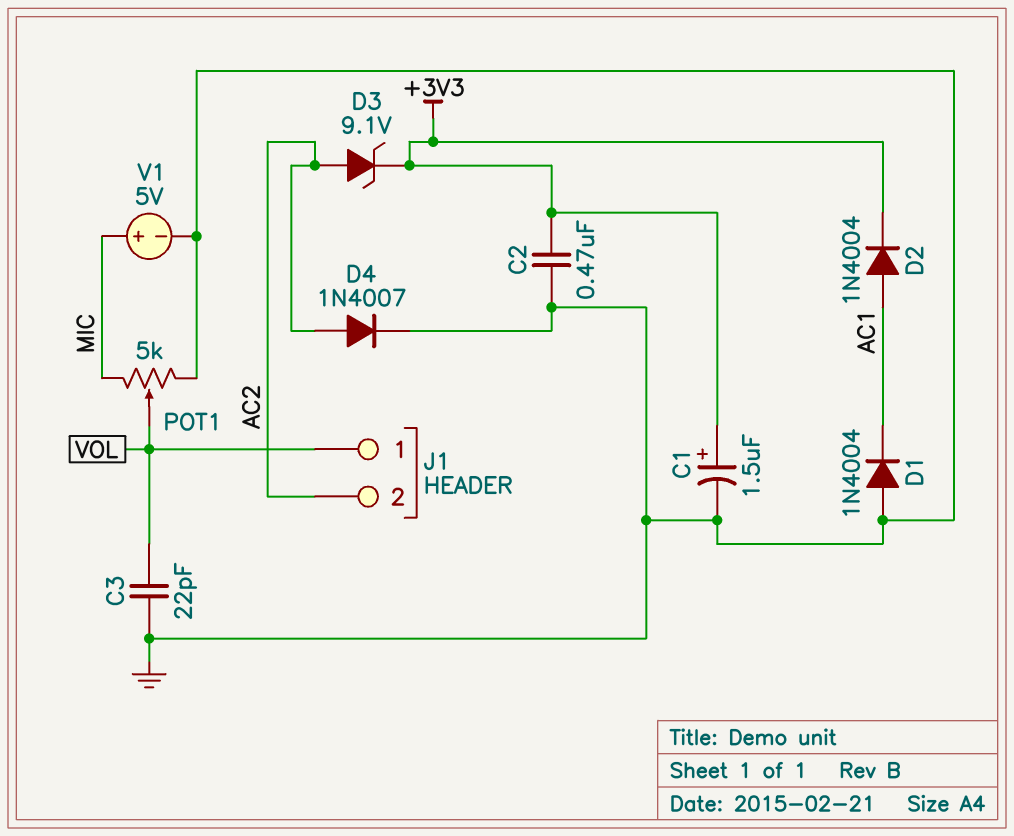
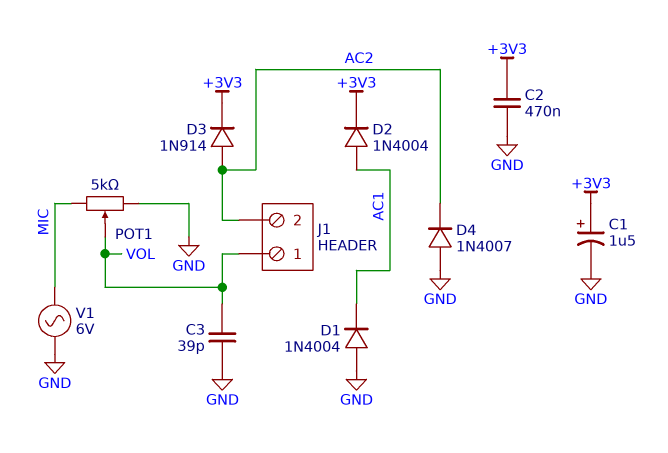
C3: 22pF (GND, VOL) -> 39pF (GND, VOL)
D3: zener 9.1V (A AC2, K +3V3) -> diode 1N914 (A AC2, K +3V3)
D4: diode 1N4007 (A AC2, K GND) -> diode 1N4007 (A GND, K AC2)
V1: 5V (plus MIC, minus GND) -> AC 6V (GND, MIC)

